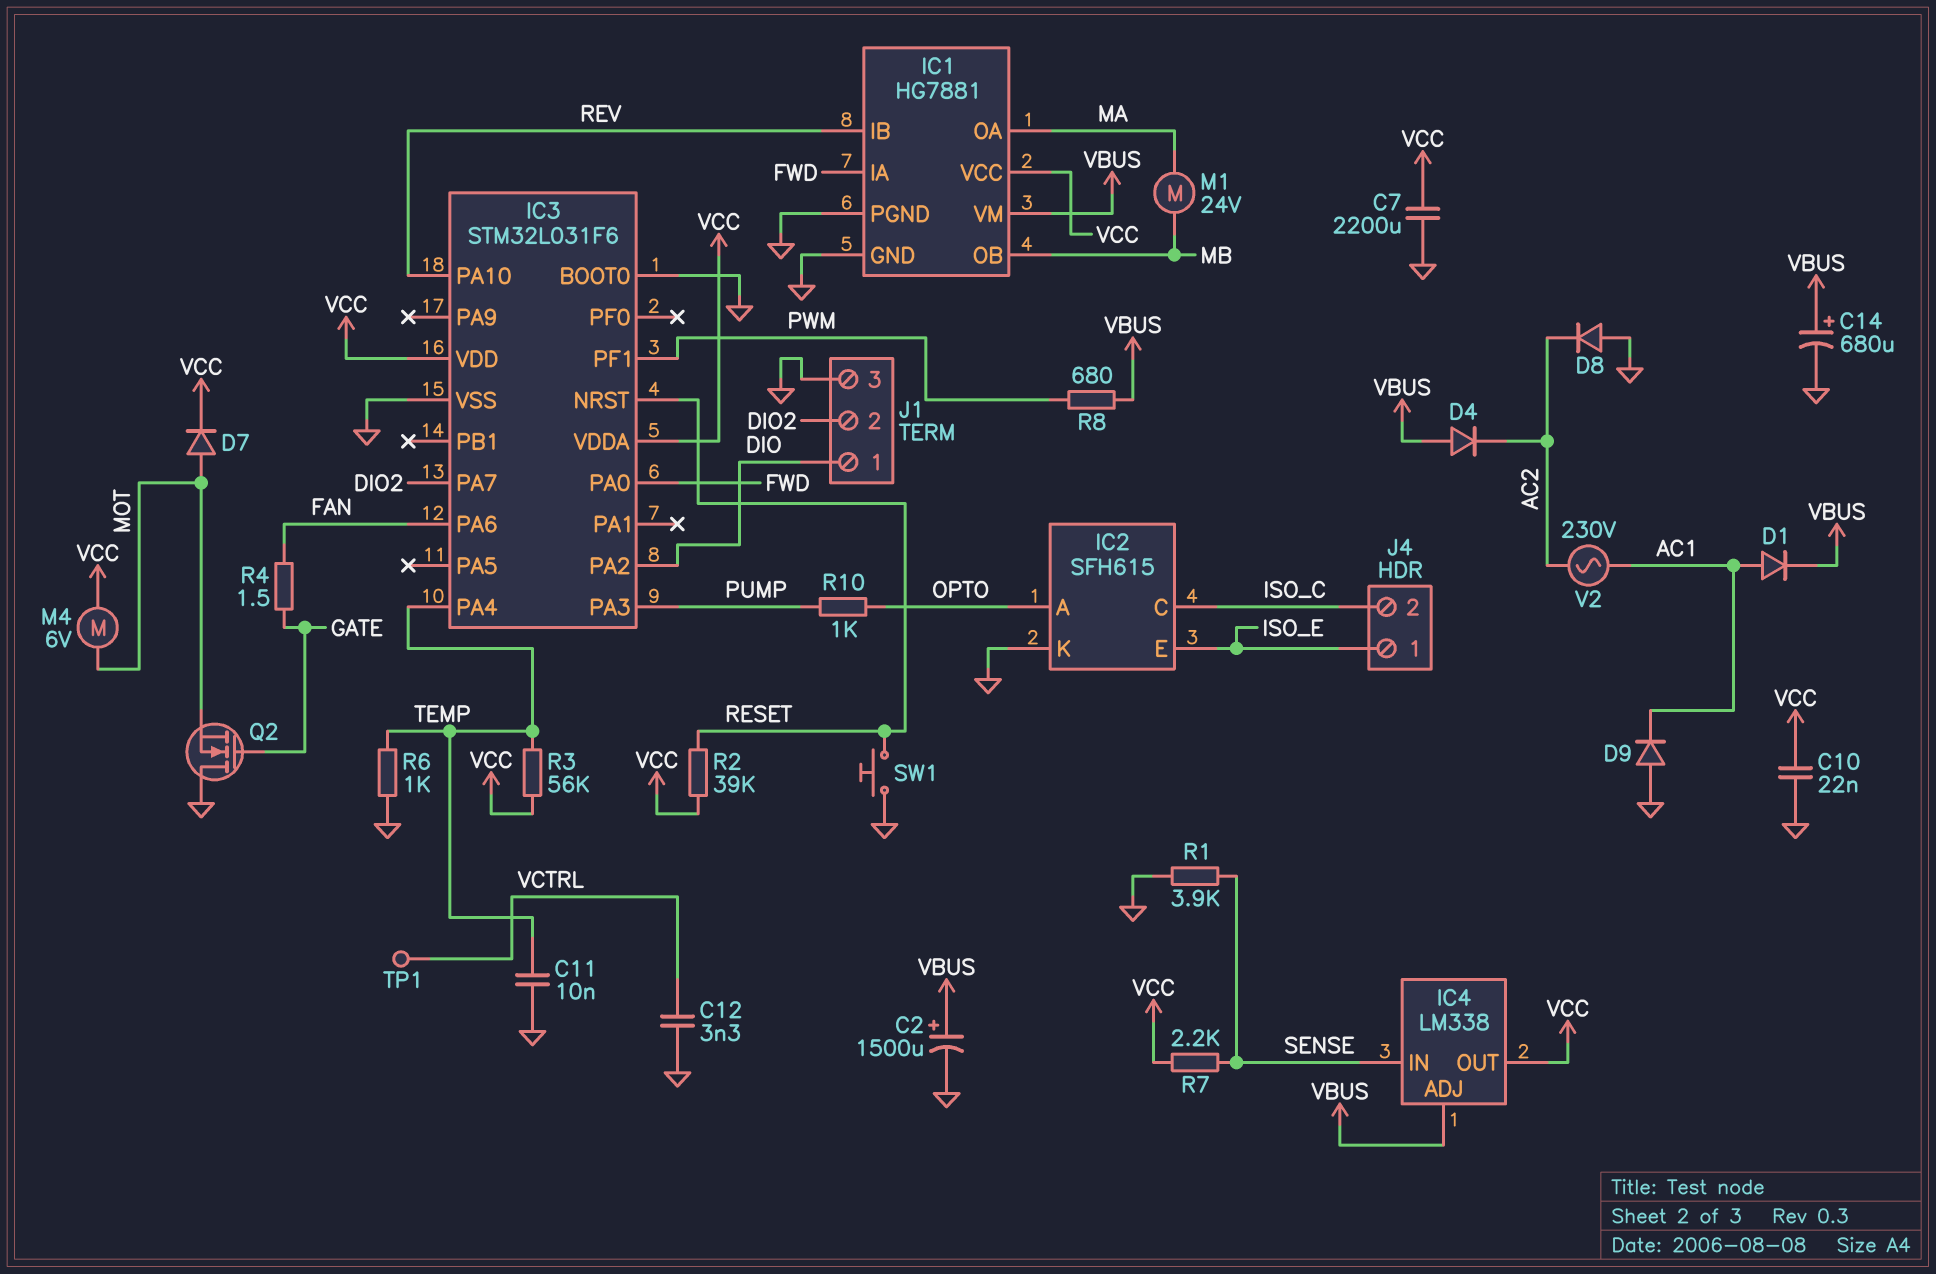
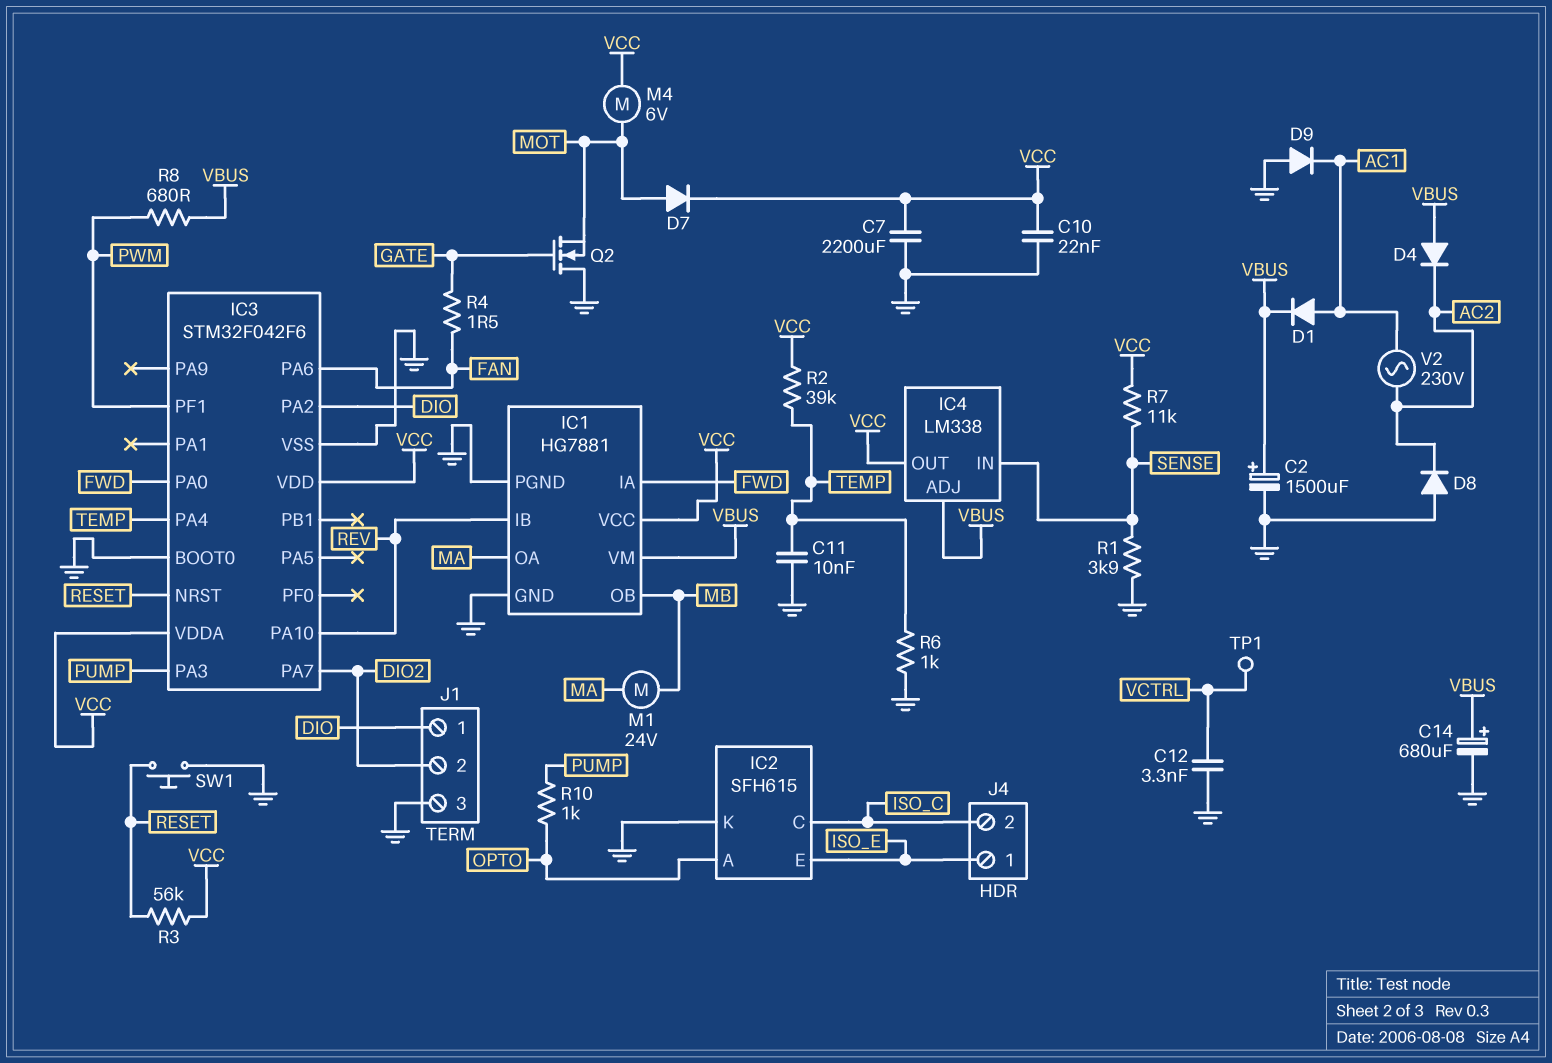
IC3: STM32L031F6 -> STM32F042F6
R2: 39k (RESET, VCC) -> 39k (TEMP, VCC)
R3: 56k (TEMP, VCC) -> 56k (RESET, VCC)
R7: 2.2k (SENSE, VCC) -> 11k (SENSE, VCC)

